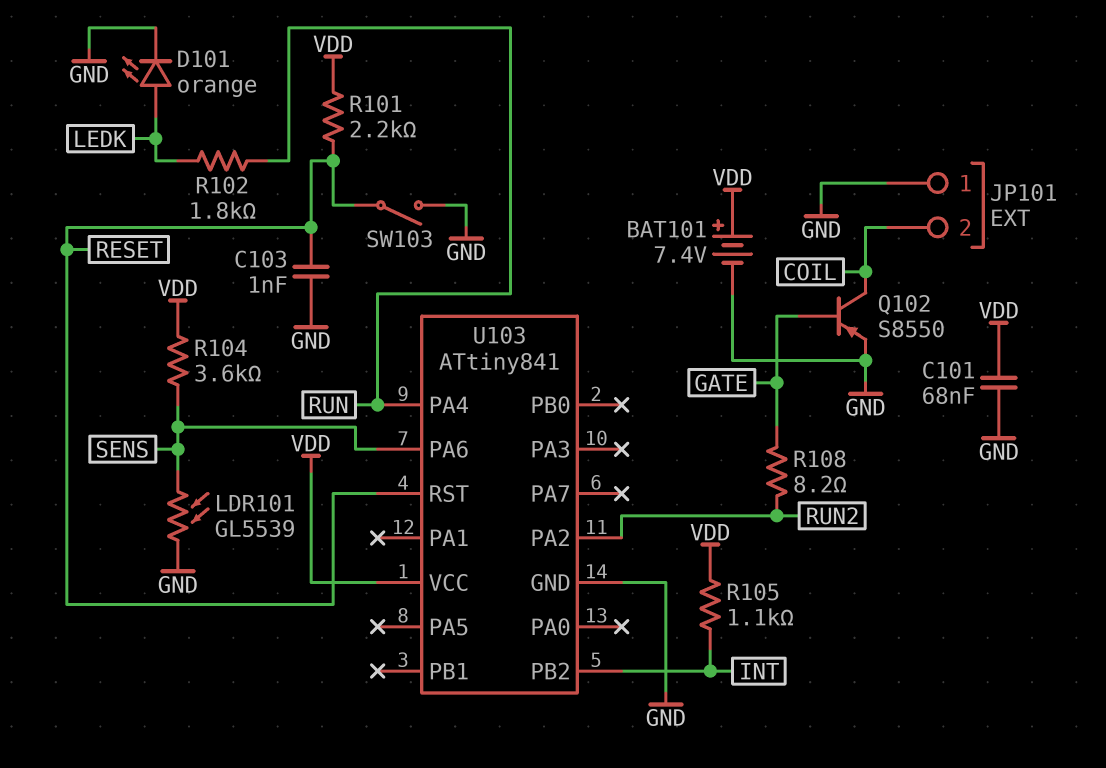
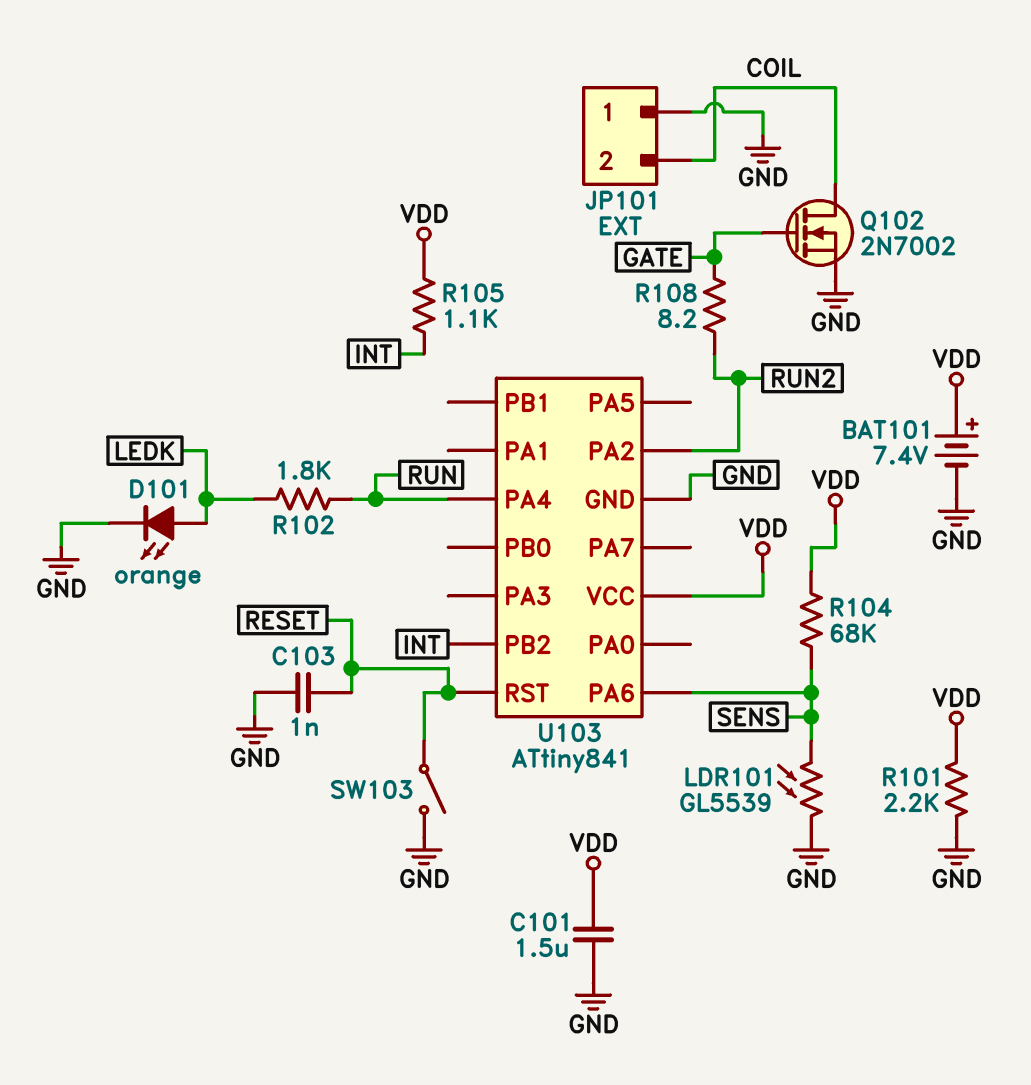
C101: 68nF (GND, VDD) -> 1.5uF (GND, VDD)
Q102: PNP S8550 (B GATE, C COIL, E GND) -> NMOS 2N7002 (G GATE, D COIL, S GND)
R101: 2.2k (RESET, VDD) -> 2.2k (GND, VDD)
R104: 3.6k (SENS, VDD) -> 68k (SENS, VDD)

